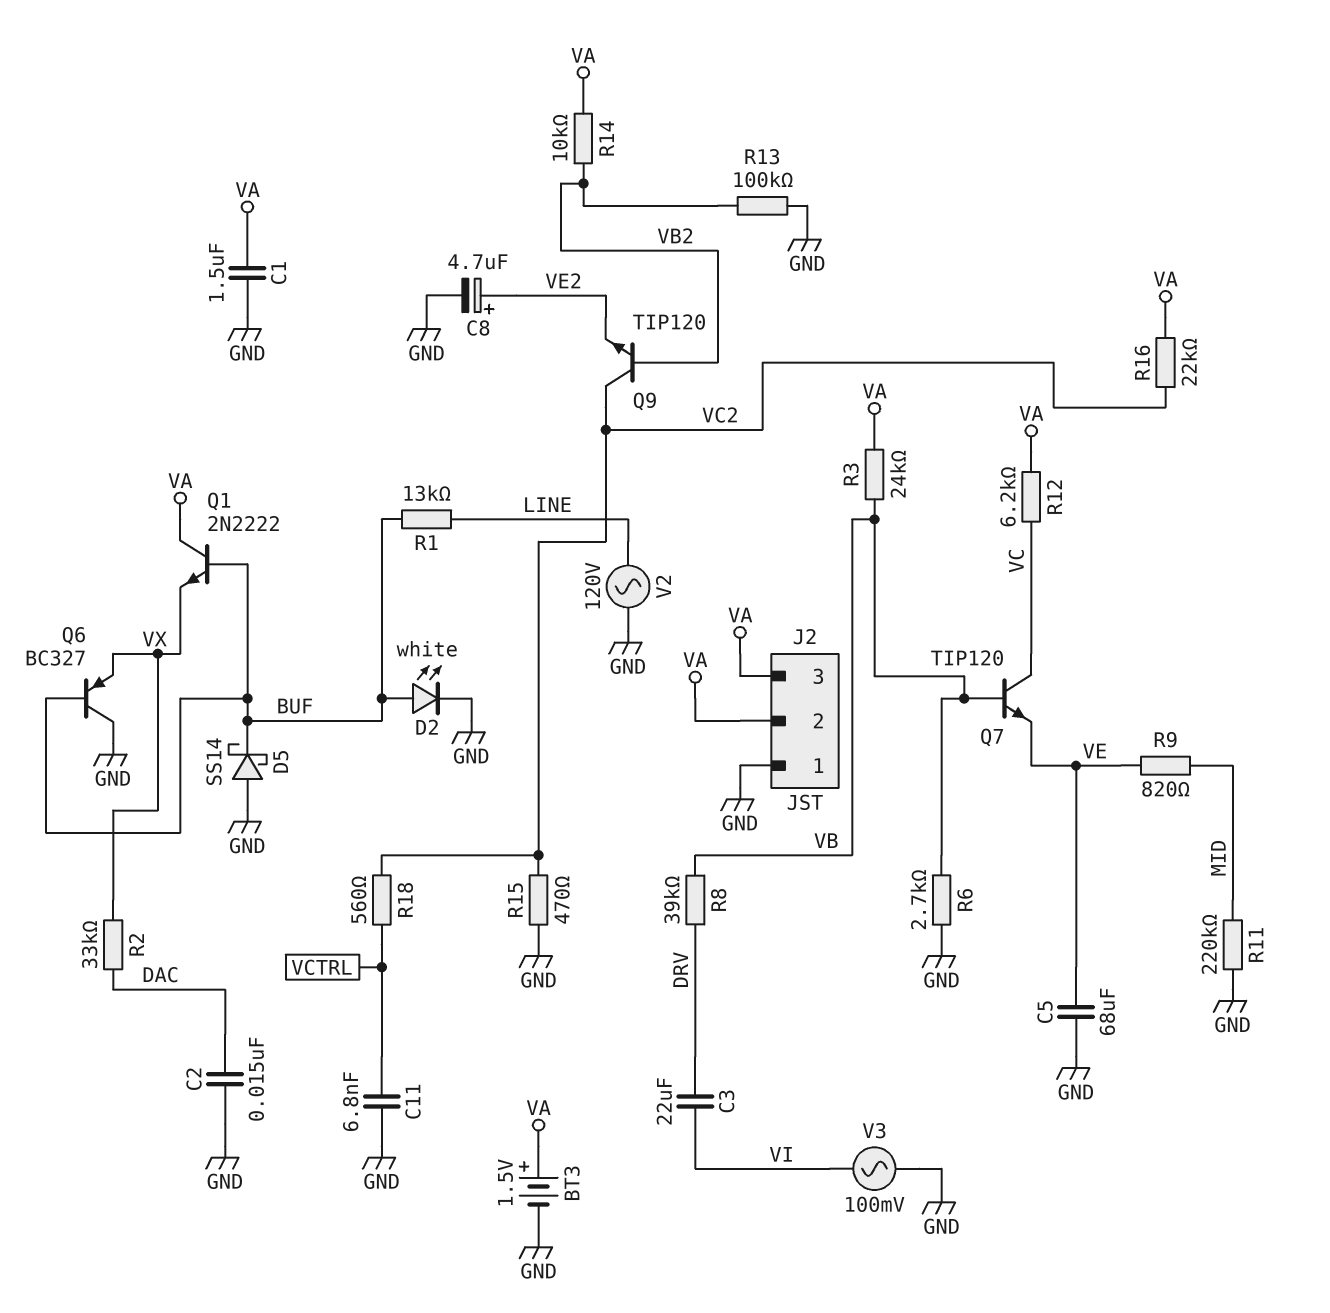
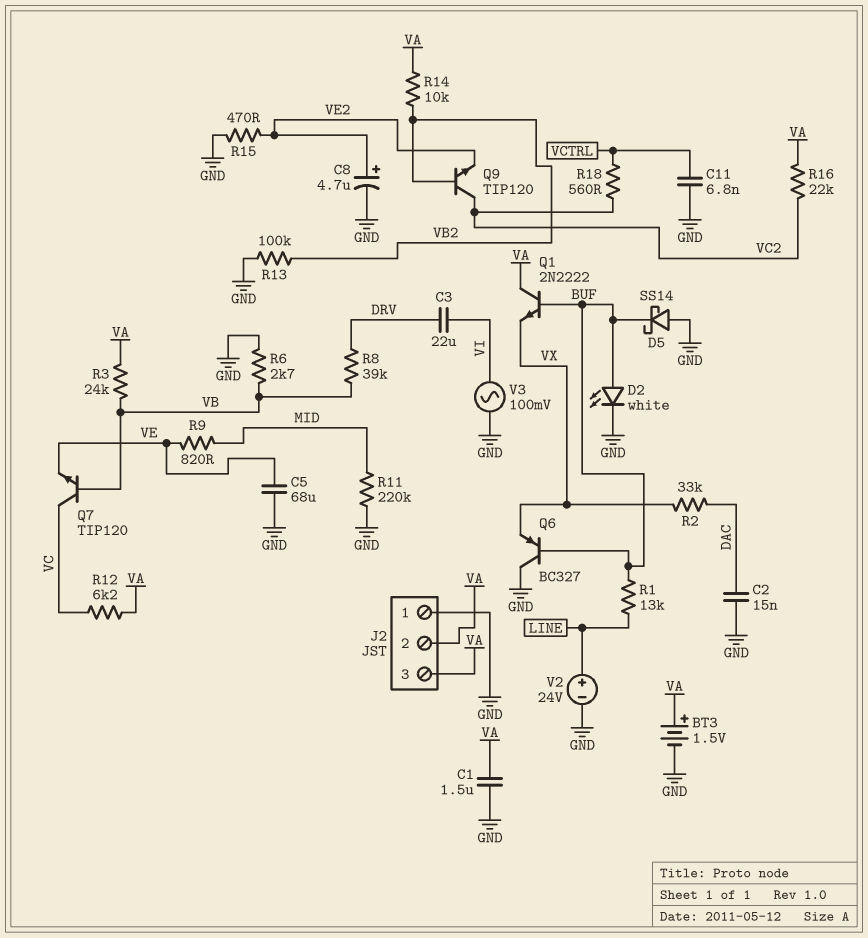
R15: 470 (GND, VC2) -> 470 (GND, VE2)
V2: AC 120V (GND, LINE) -> 24V (plus LINE, minus GND)

